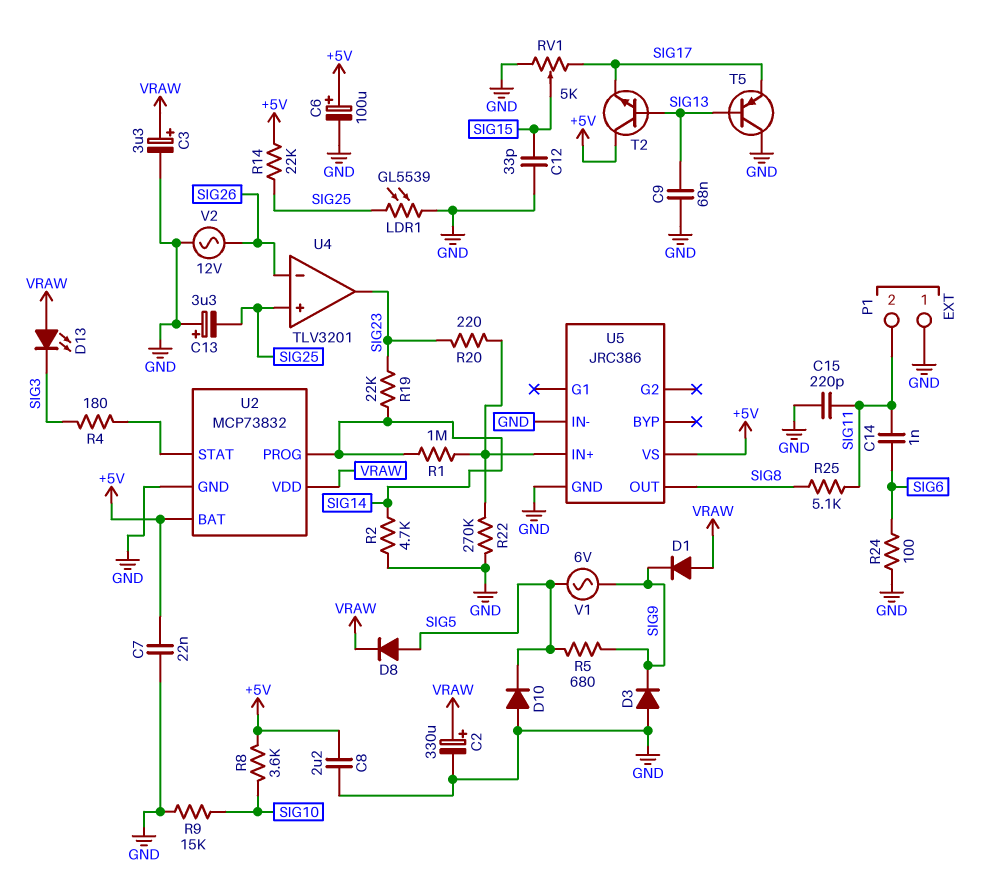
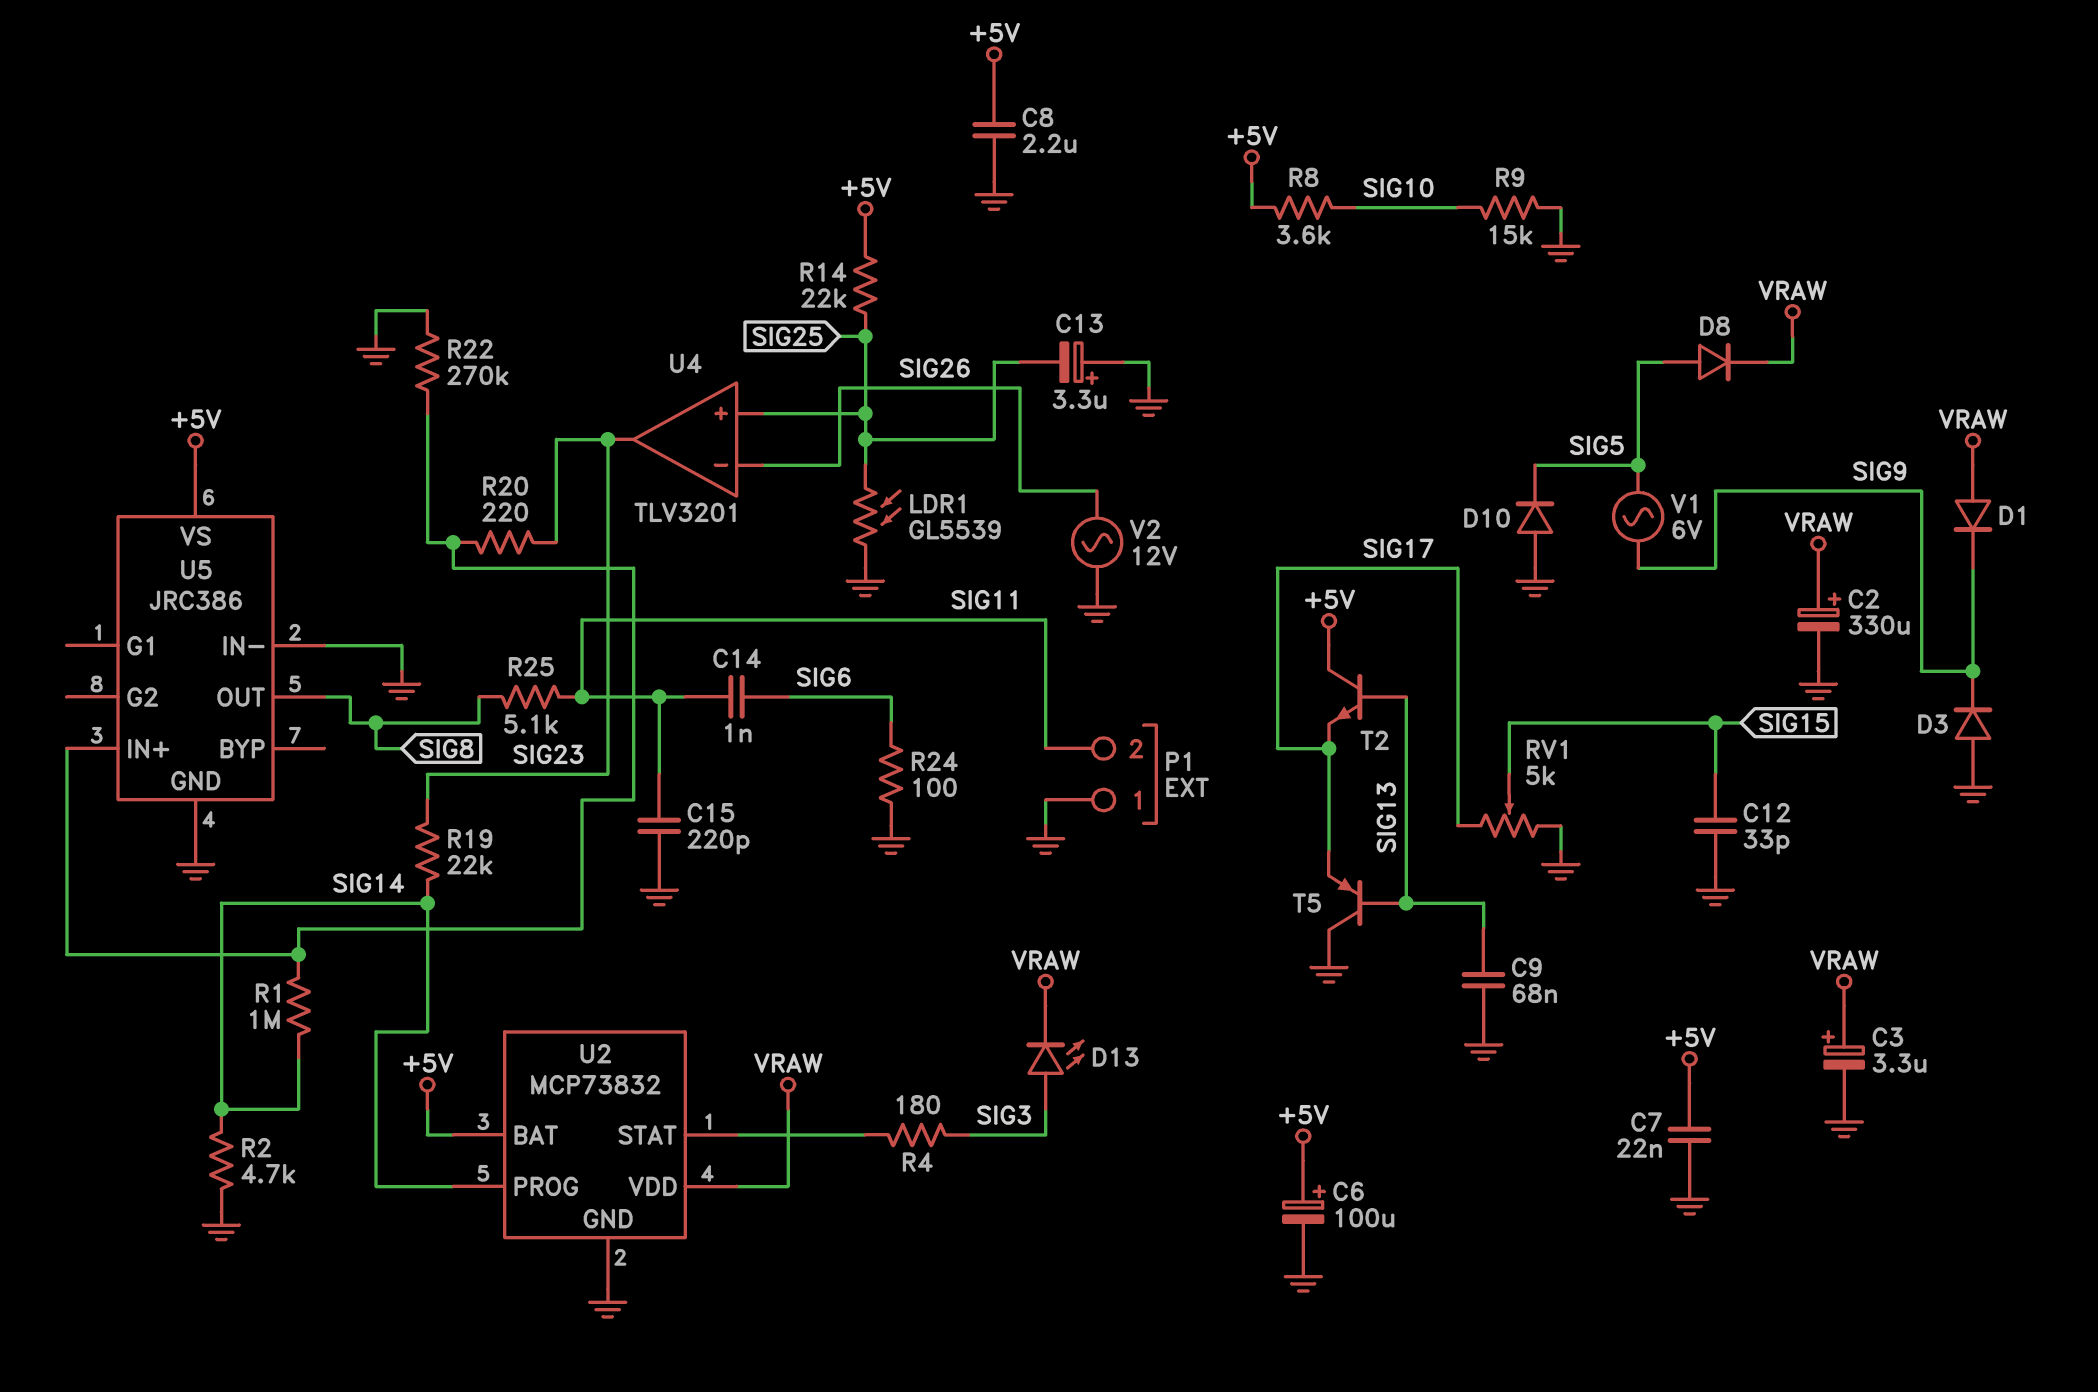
D13: LED (A VRAW, K SIG3) -> LED (A SIG3, K VRAW)
R5: 680 (SIG5, SIG9) -> none

